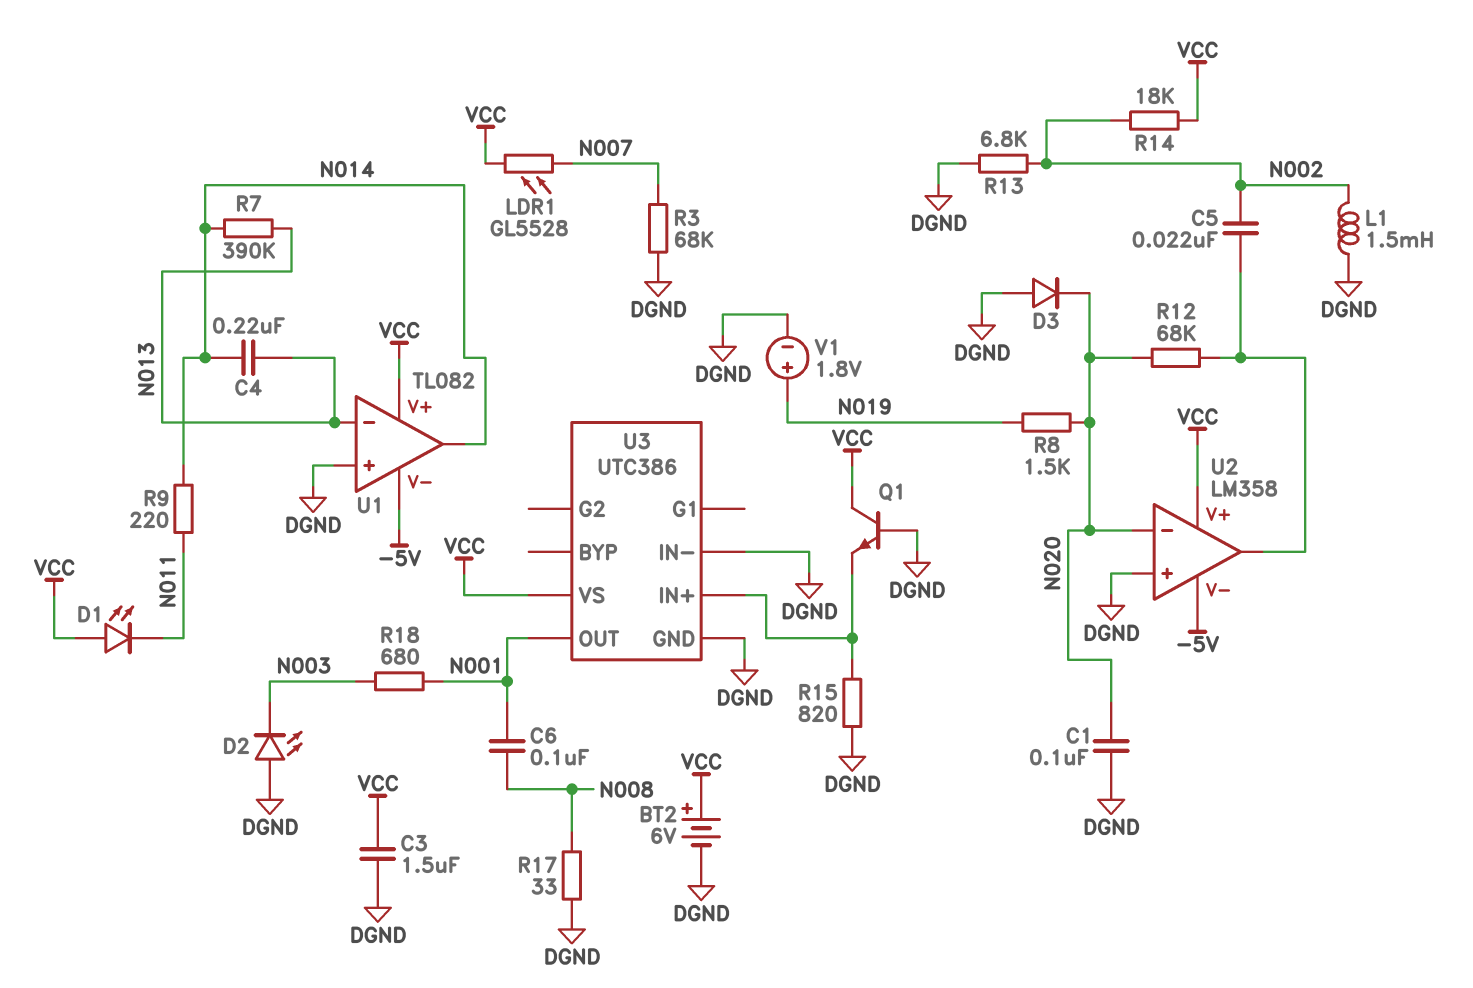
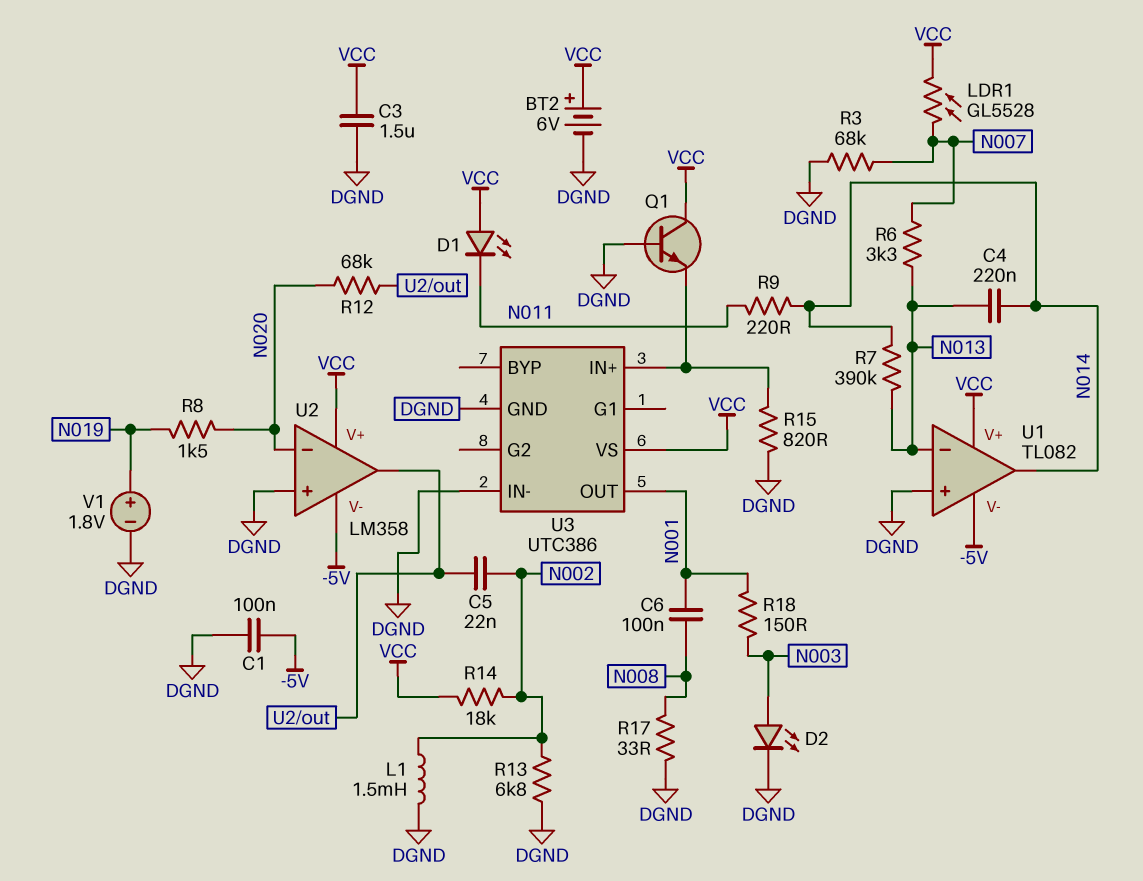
C1: 100nF (DGND, N020) -> 100nF (-5V, DGND)
D2: LED (A DGND, K N003) -> LED (A N003, K DGND)
D3: diode (A DGND, K N020) -> none
R6: none -> 3.3k (N007, N013)
R18: 680 (N001, N003) -> 150 (N001, N003)

